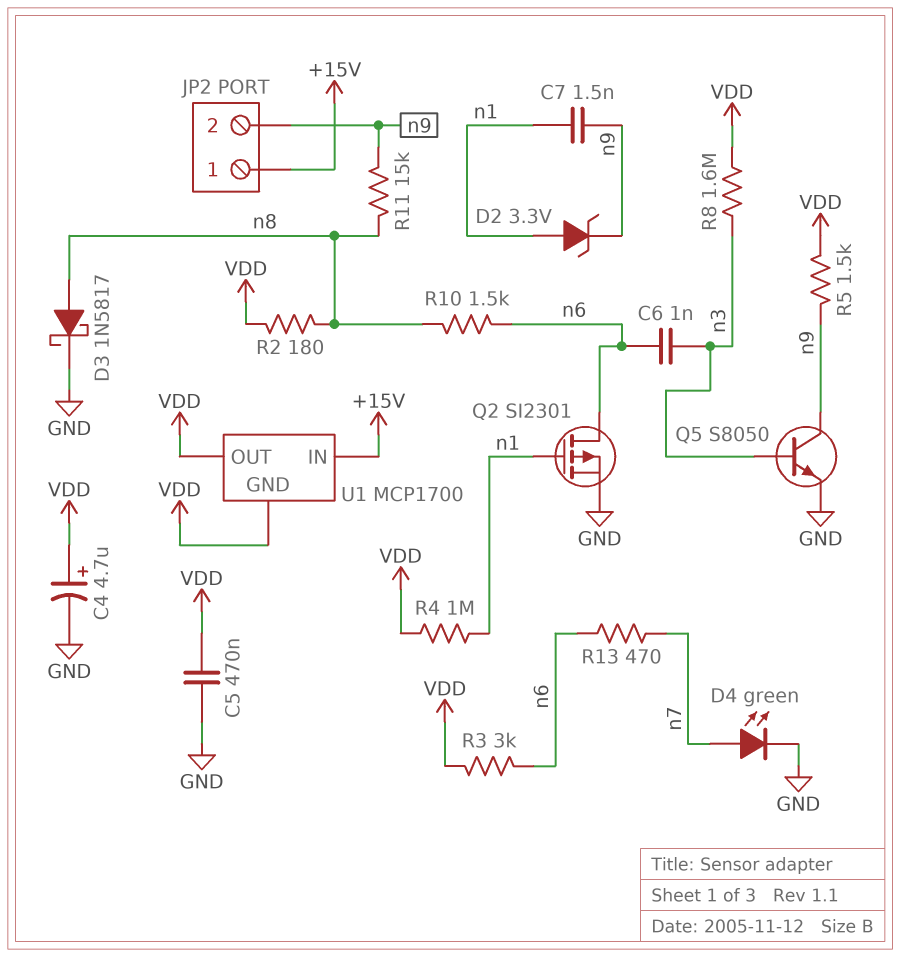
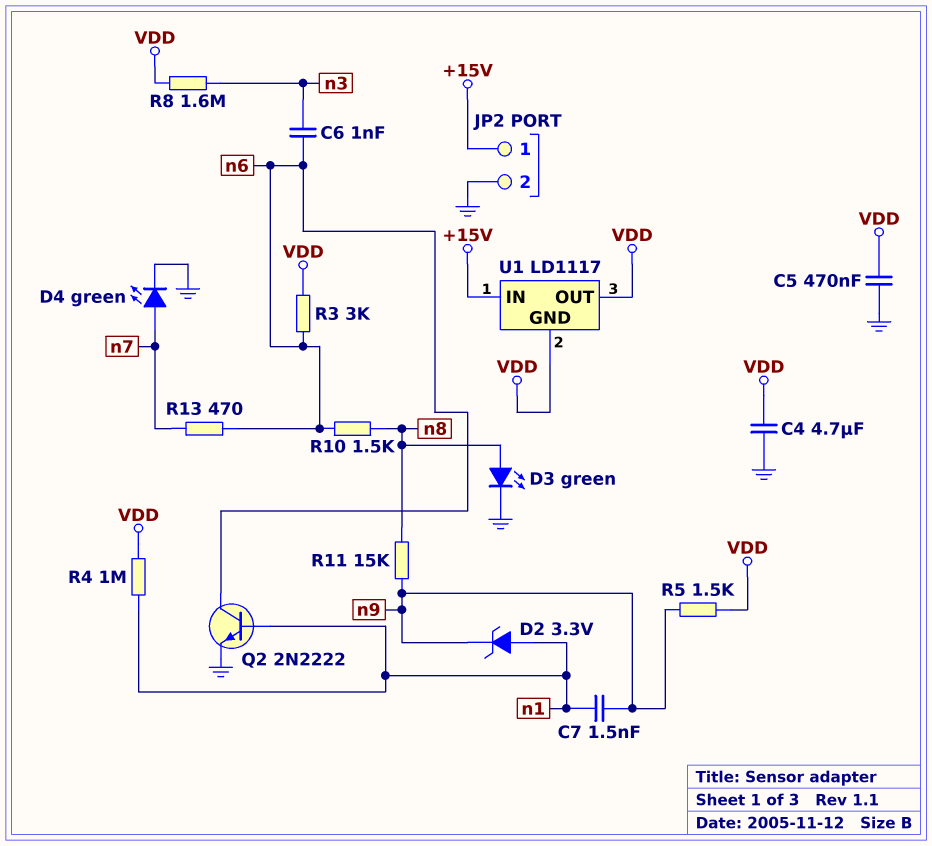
C4: 4.7uF (plus VDD, minus GND) -> 4.7uF (GND, VDD)
D3: schottky 1N5817 (A n8, K GND) -> LED green (A n8, K GND)
JP2 pin 2: n9 -> GND
Q2: PMOS SI2301 (G n1, D n6, S GND) -> NPN 2N2222 (B n1, C n6, E GND)
Q5: NPN S8050 (B n3, C n9, E GND) -> none
R2: 180 (VDD, n8) -> none
U1: MCP1700 -> LD1117

